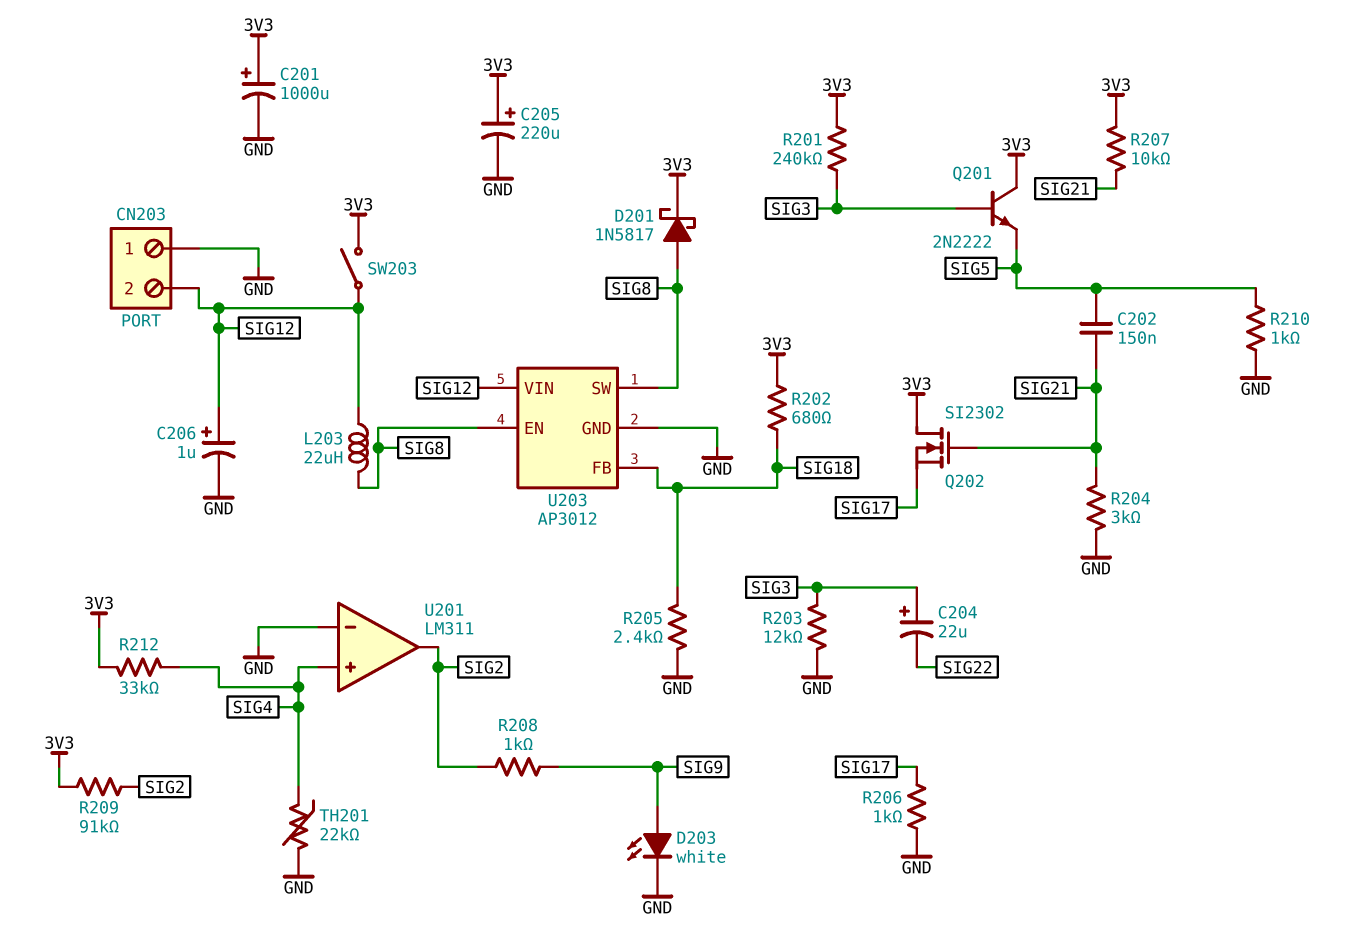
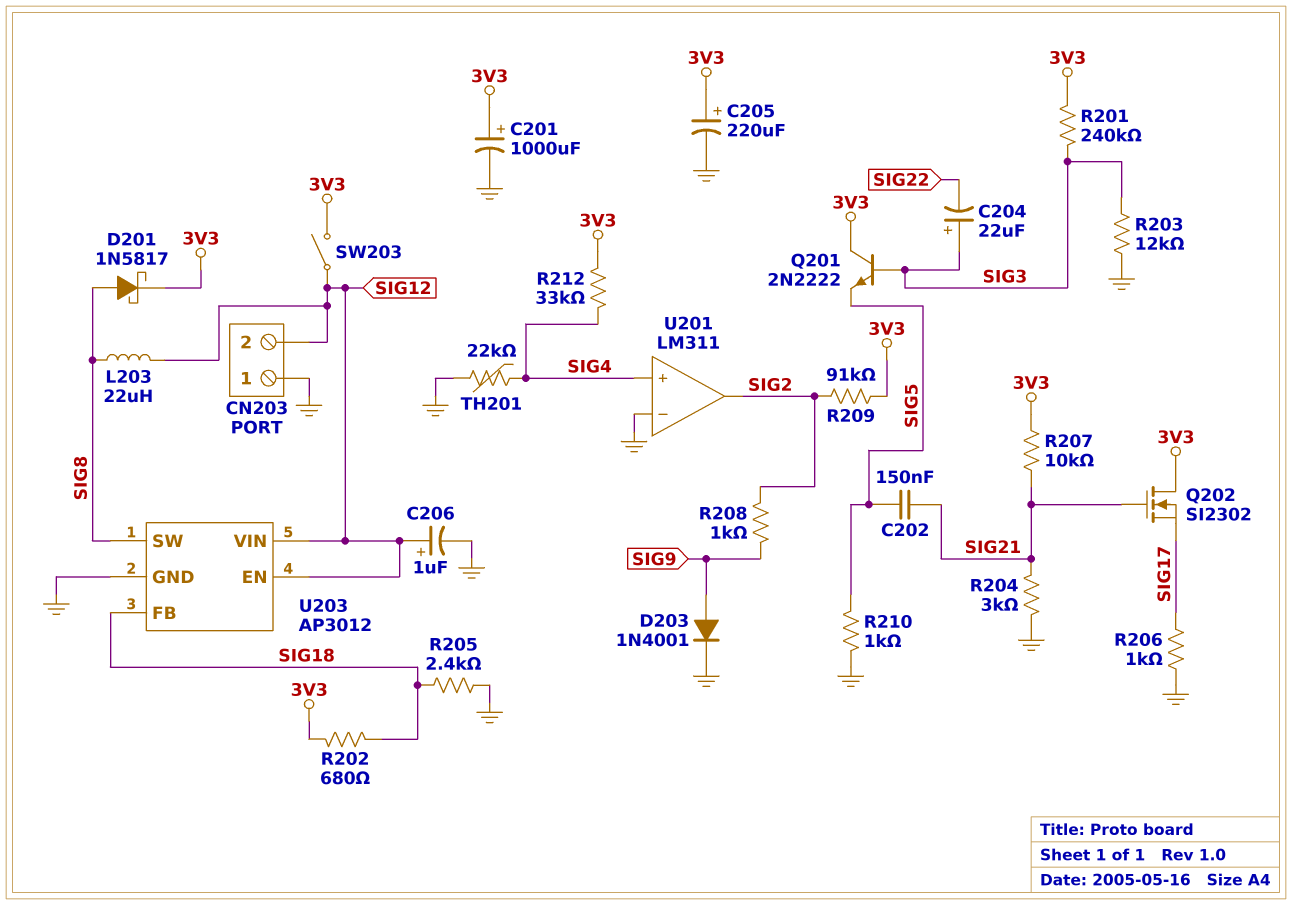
D203: LED white (A SIG9, K GND) -> diode 1N4001 (A SIG9, K GND)
U203 pin EN: SIG8 -> SIG12

